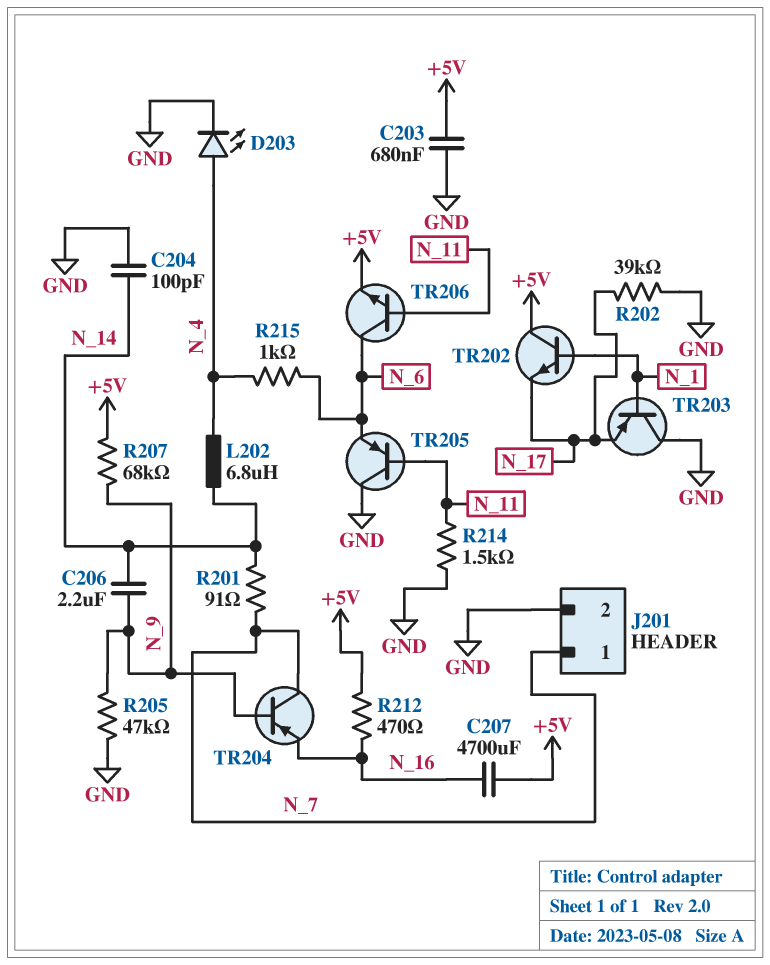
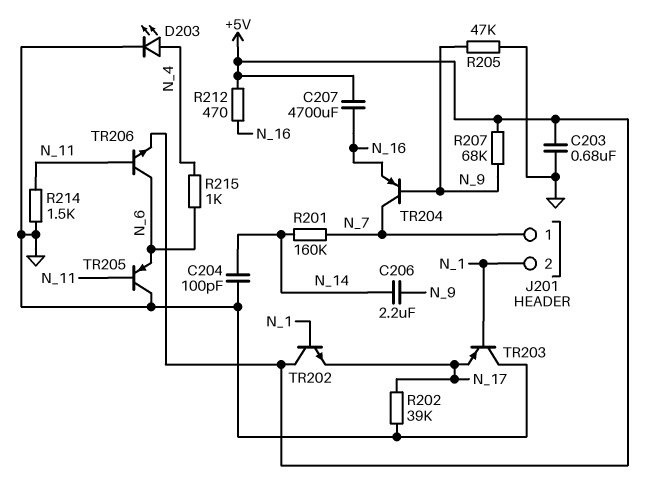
J201 pin 2: GND -> N_1
L202: 6.8uH (N_4, N_14) -> none
R201: 91 (N_7, N_14) -> 160k (N_7, N_14)

